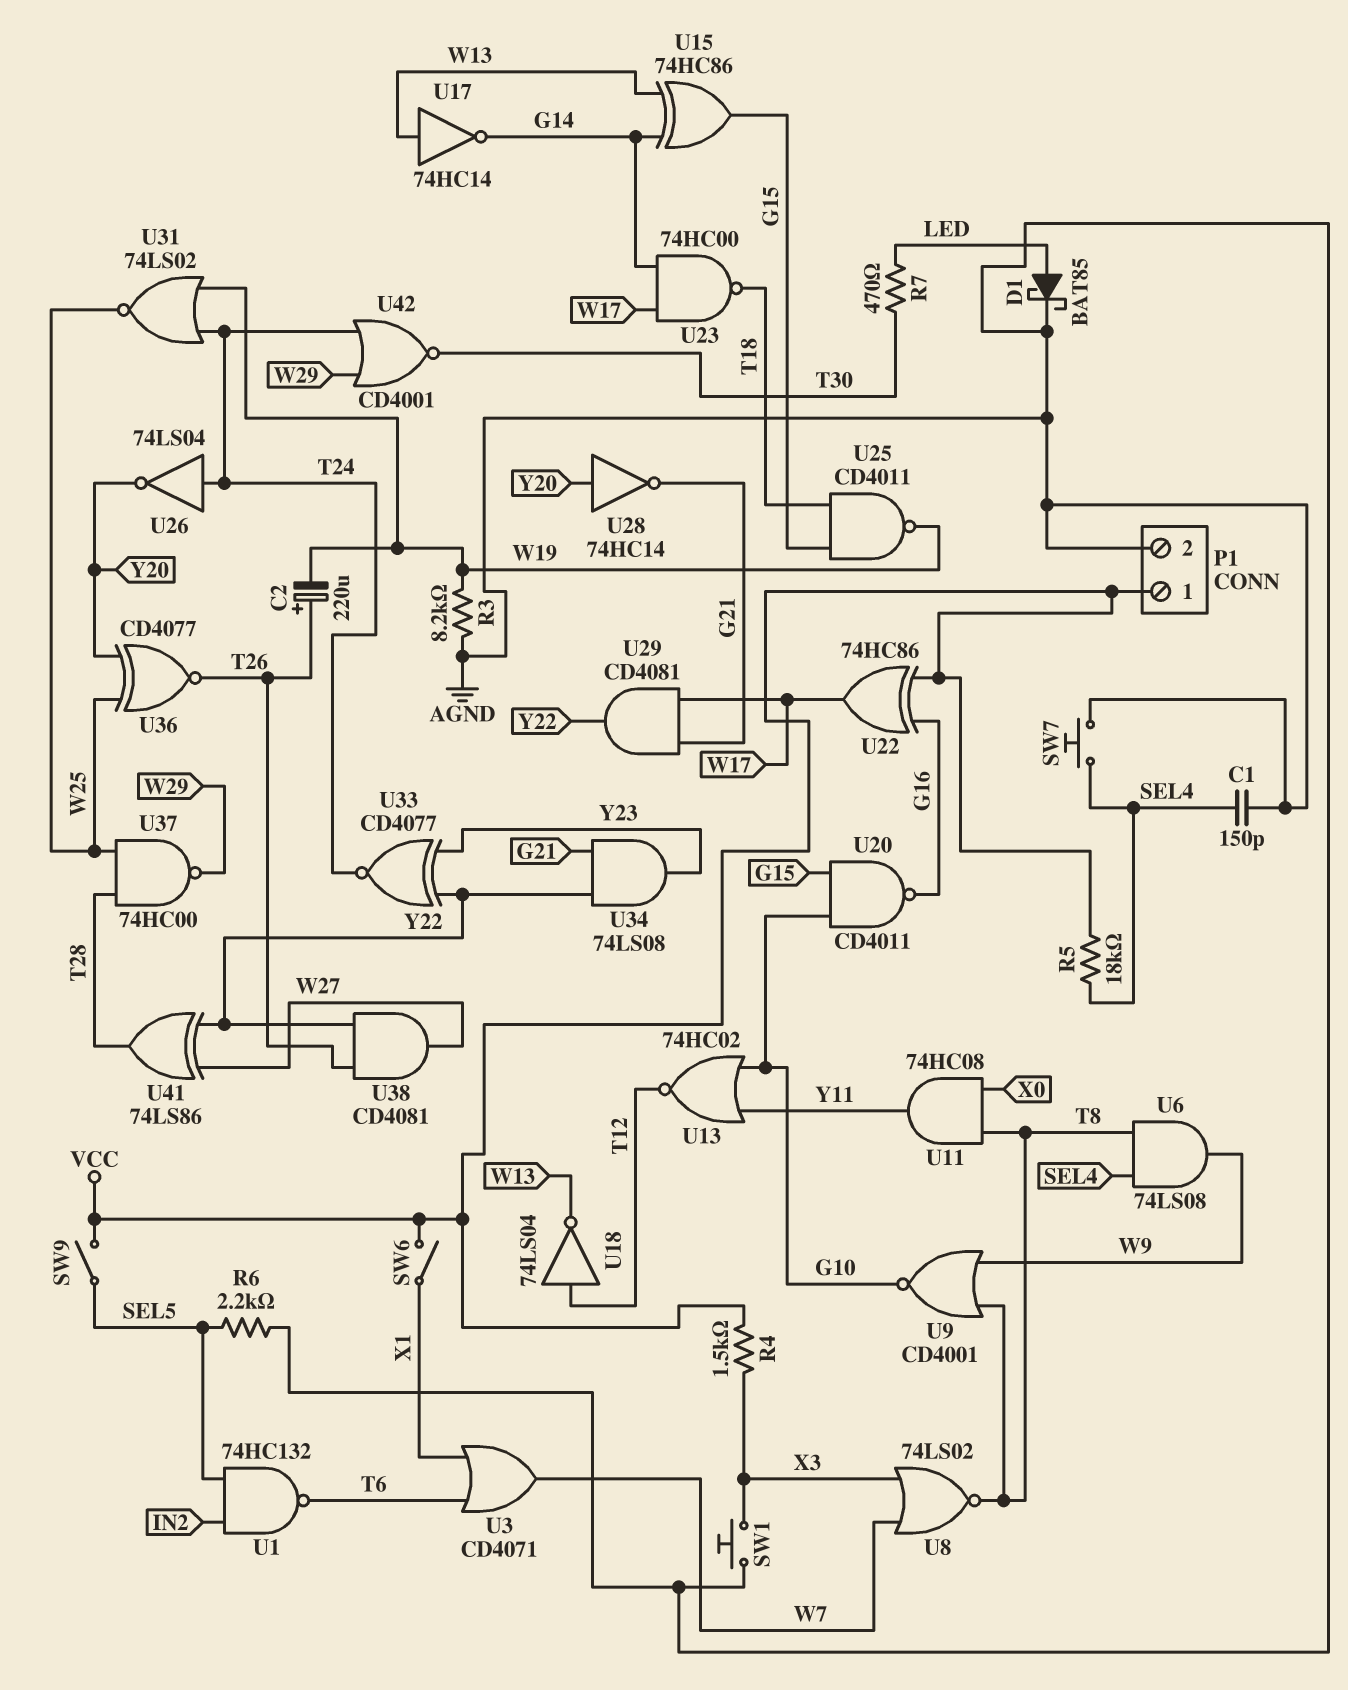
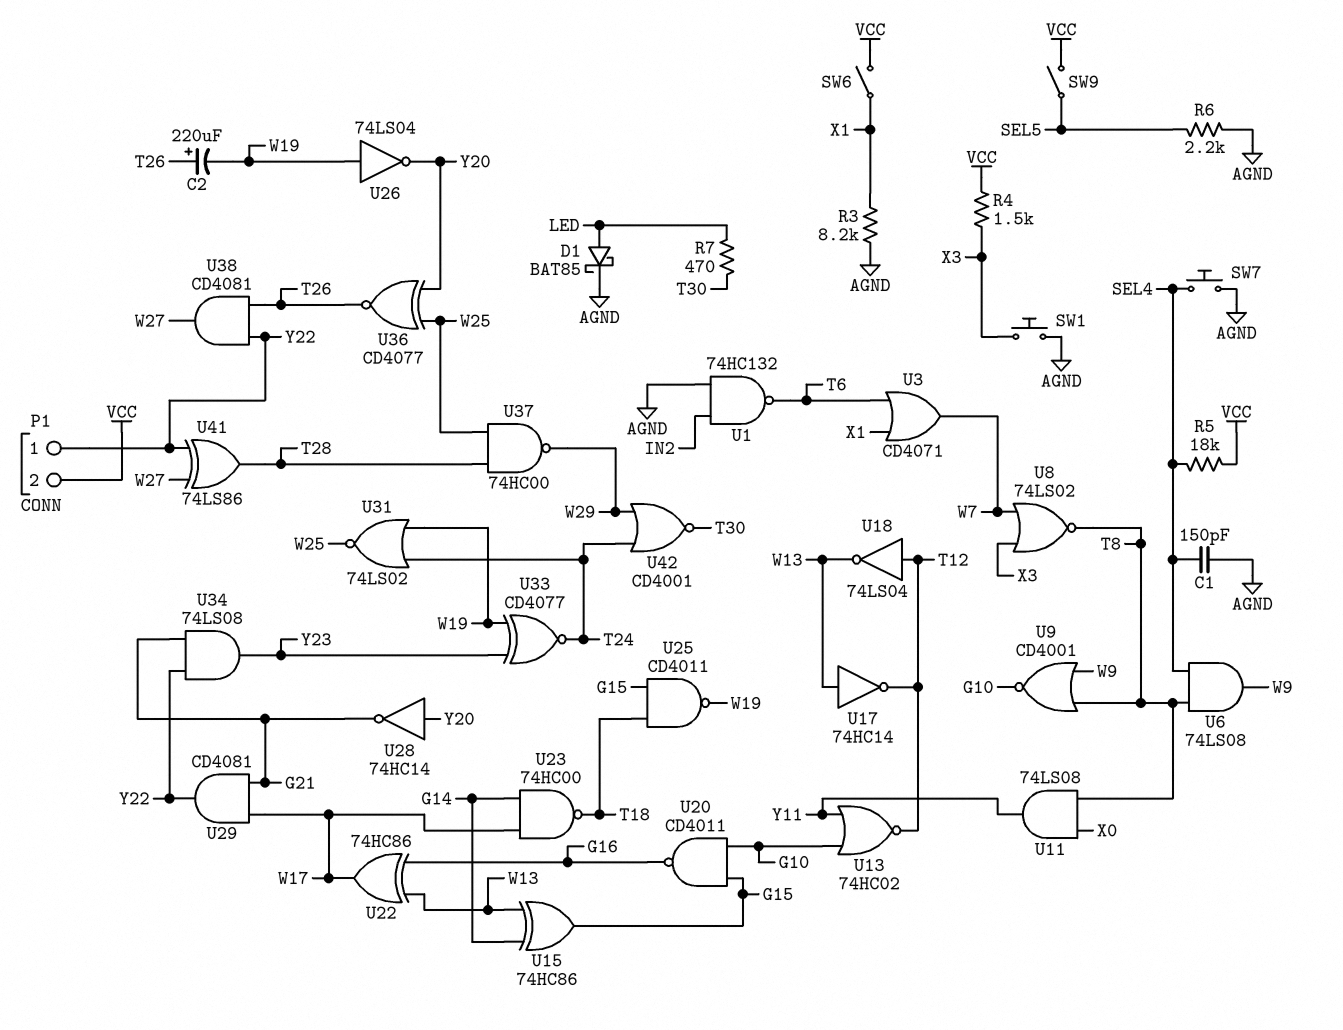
P1 pin 1: VCC -> Y22
P1 pin 2: AGND -> VCC
R3: 8.2k (AGND, W19) -> 8.2k (AGND, X1)
U1: NAND 74HC132 (in IN2, in SEL5, out T6) -> NAND 74HC132 (in AGND, in IN2, out T6)
U11: AND 74HC08 (in T8, in X0, out Y11) -> AND 74LS08 (in T8, in X0, out Y11)
U17: NOT 74HC14 (in W13, out G14) -> NOT 74HC14 (in W13, out T12)
U22: XOR 74HC86 (in G16, in VCC, out W17) -> XOR 74HC86 (in G16, in W13, out W17)
U26: NOT 74LS04 (in T24, out Y20) -> NOT 74LS04 (in W19, out Y20)
U33: XNOR CD4077 (in Y22, in Y23, out T24) -> XNOR CD4077 (in W19, in Y23, out T24)

